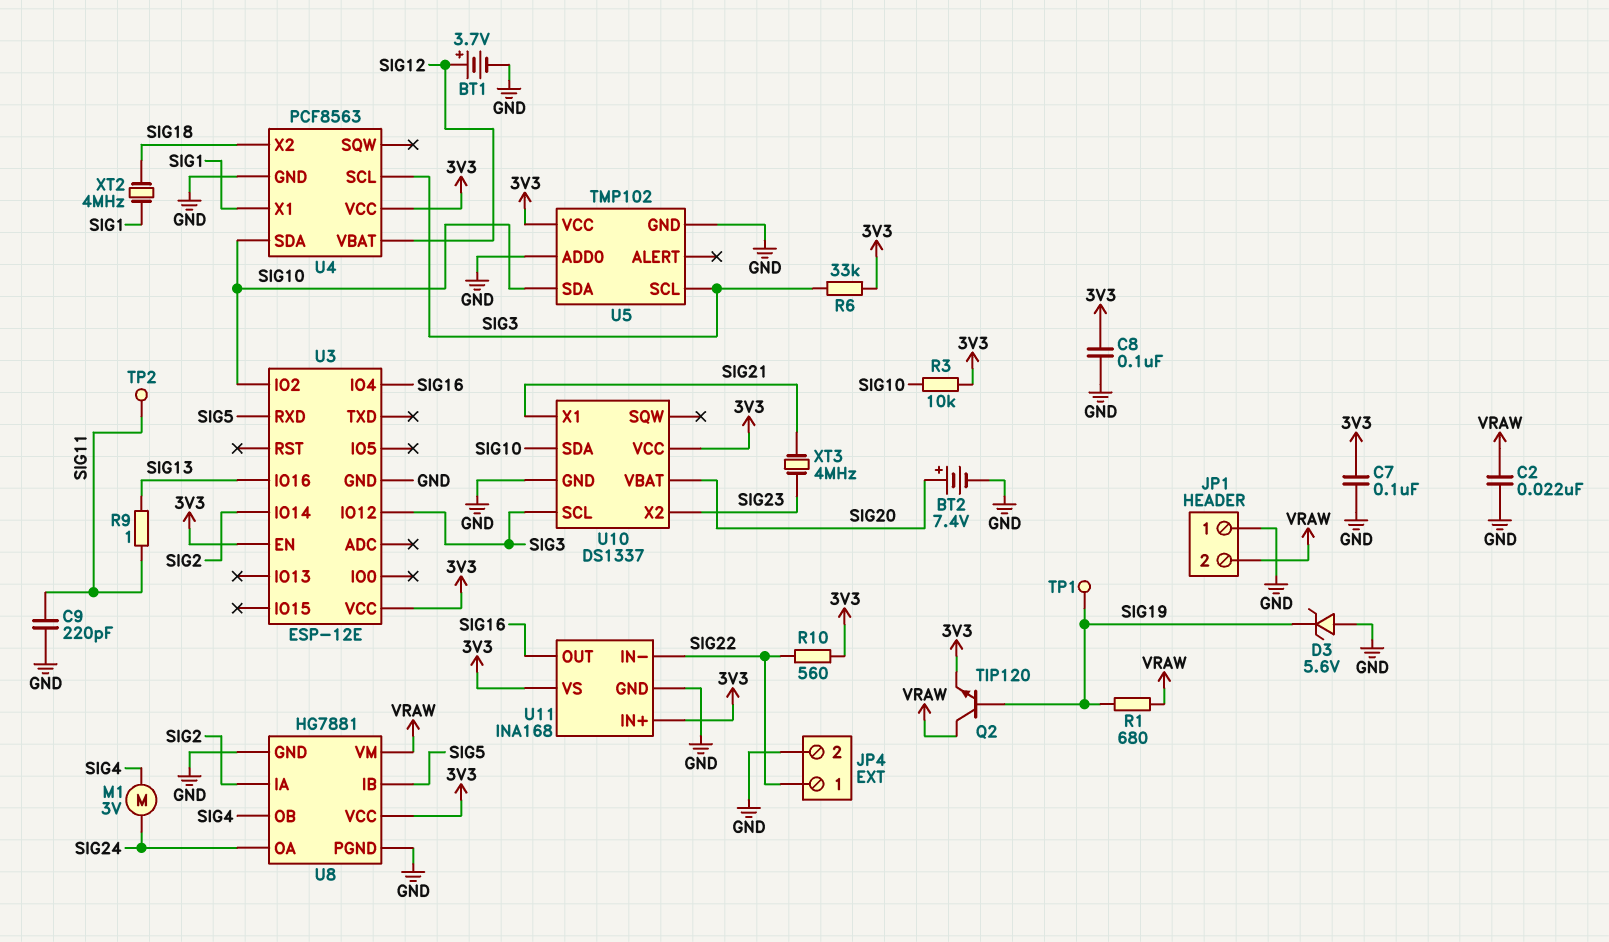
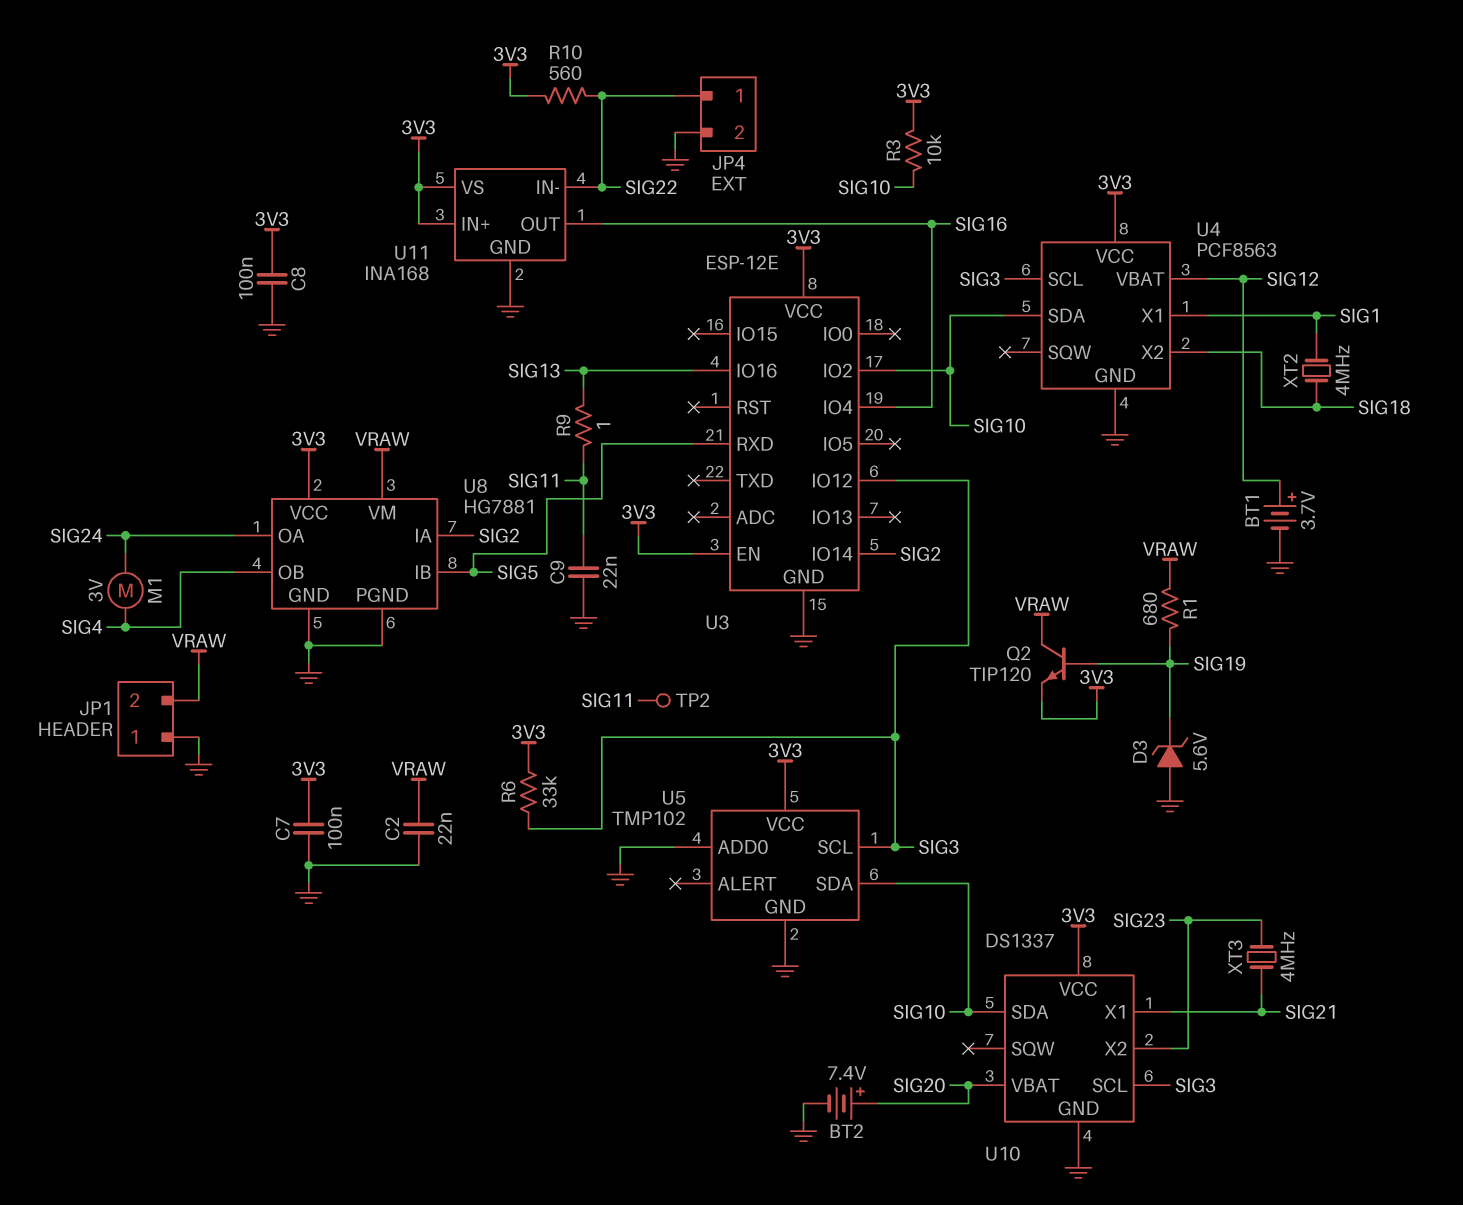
C9: 220pF (GND, SIG11) -> 22nF (GND, SIG11)
TP1: test point (SIG19) -> none

